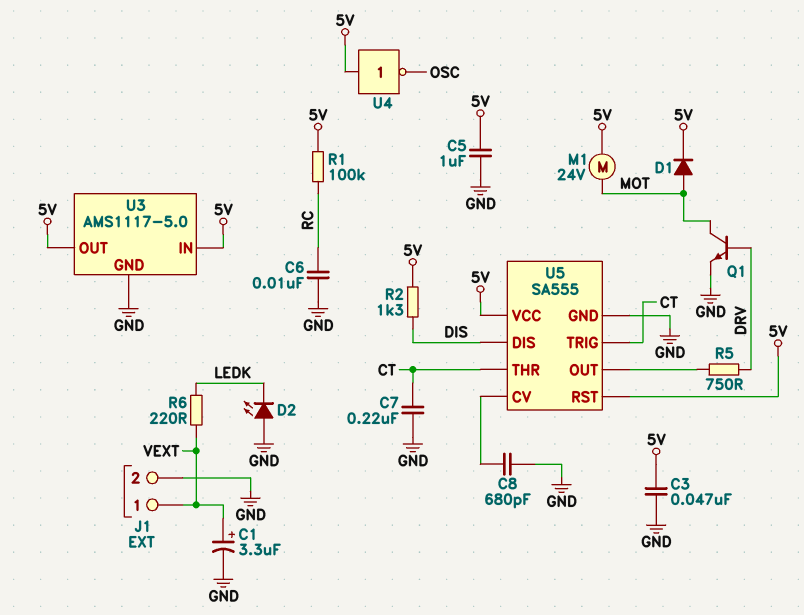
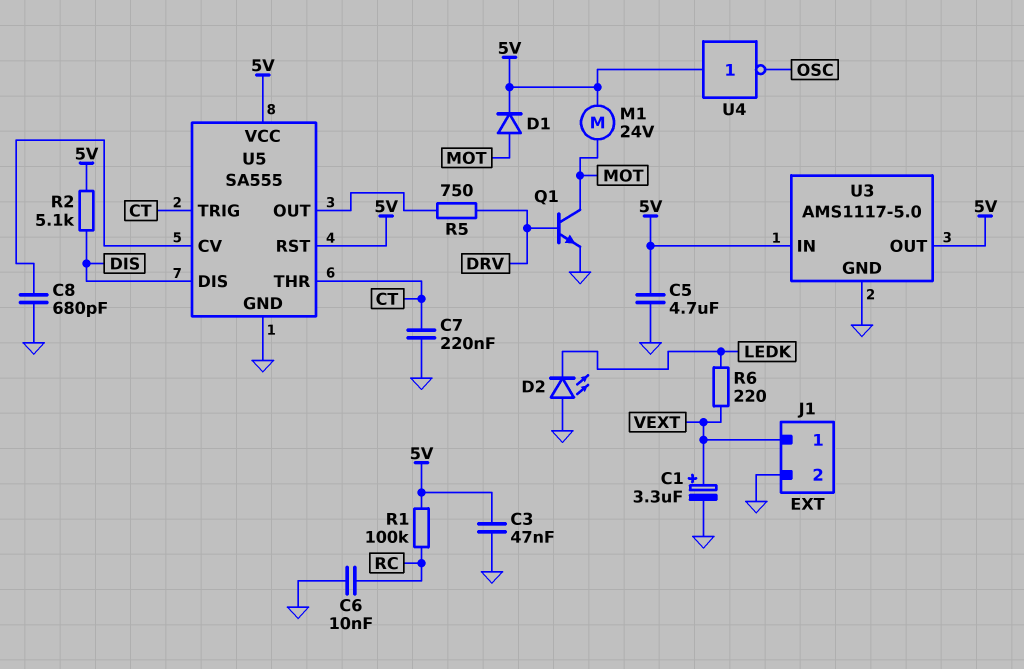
C5: 1uF (5V, GND) -> 4.7uF (5V, GND)
R2: 1.3k (5V, DIS) -> 5.1k (5V, DIS)

